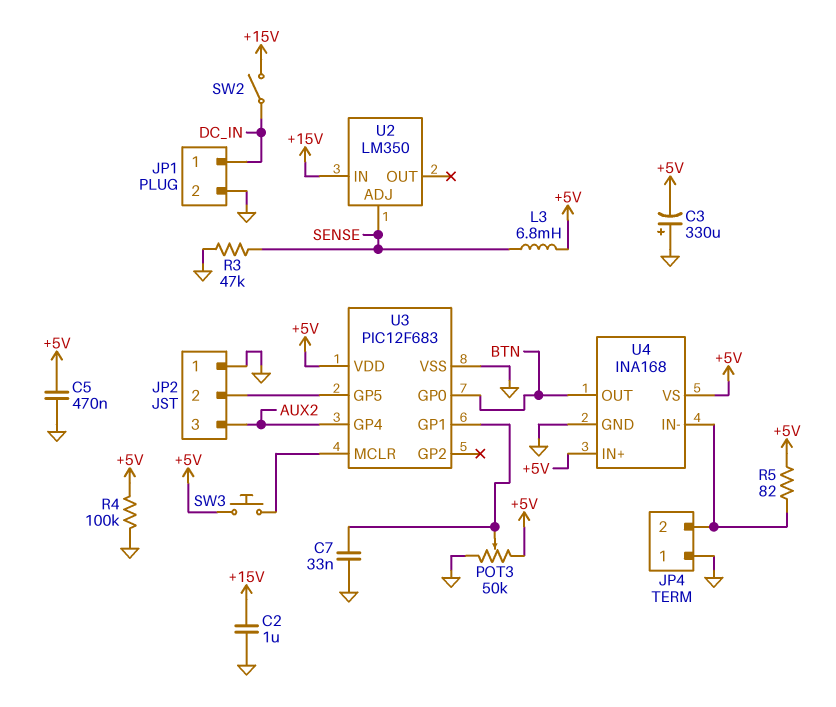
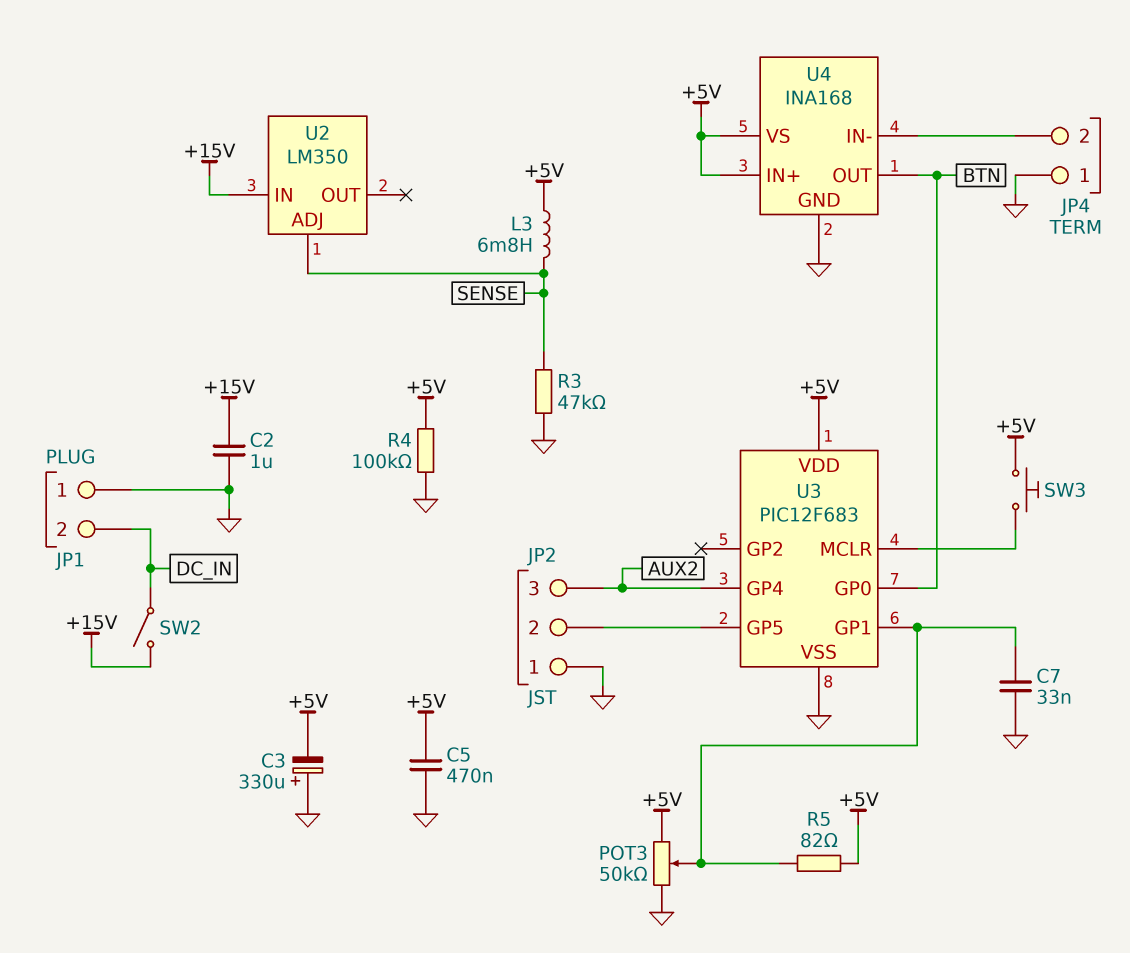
JP1 pin 1: DC_IN -> GND
JP1 pin 2: GND -> DC_IN
R5: 82 (+5V, JP4/2) -> 82 (+5V, U3/GP1)

